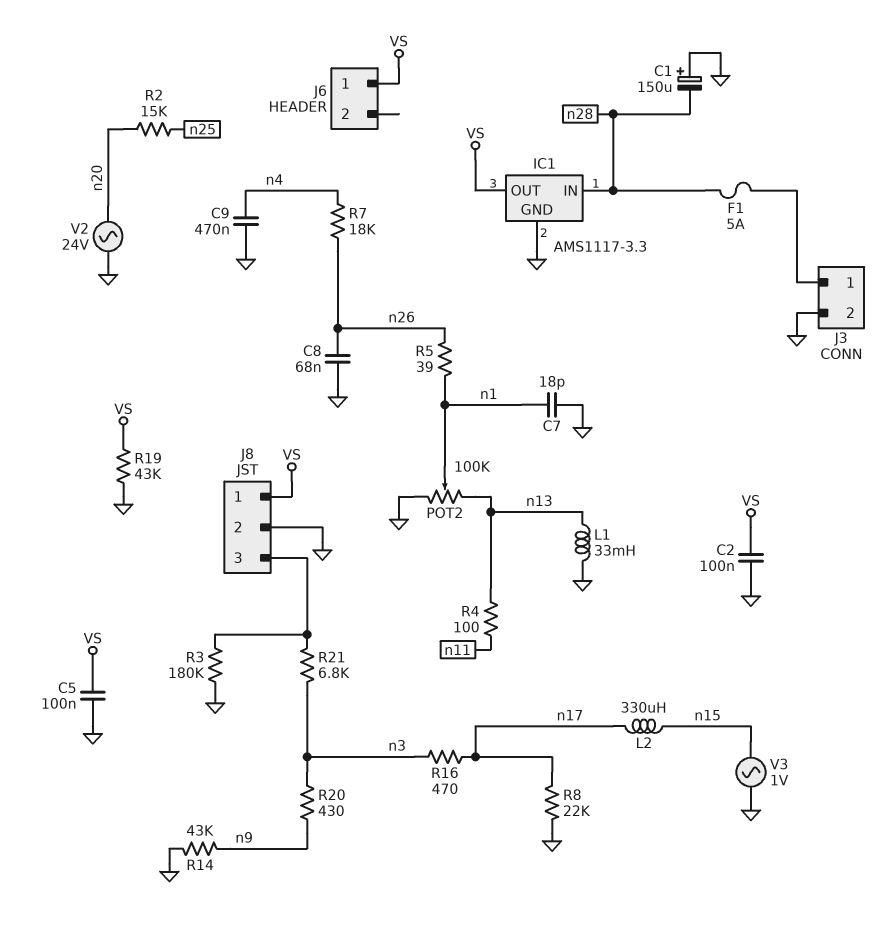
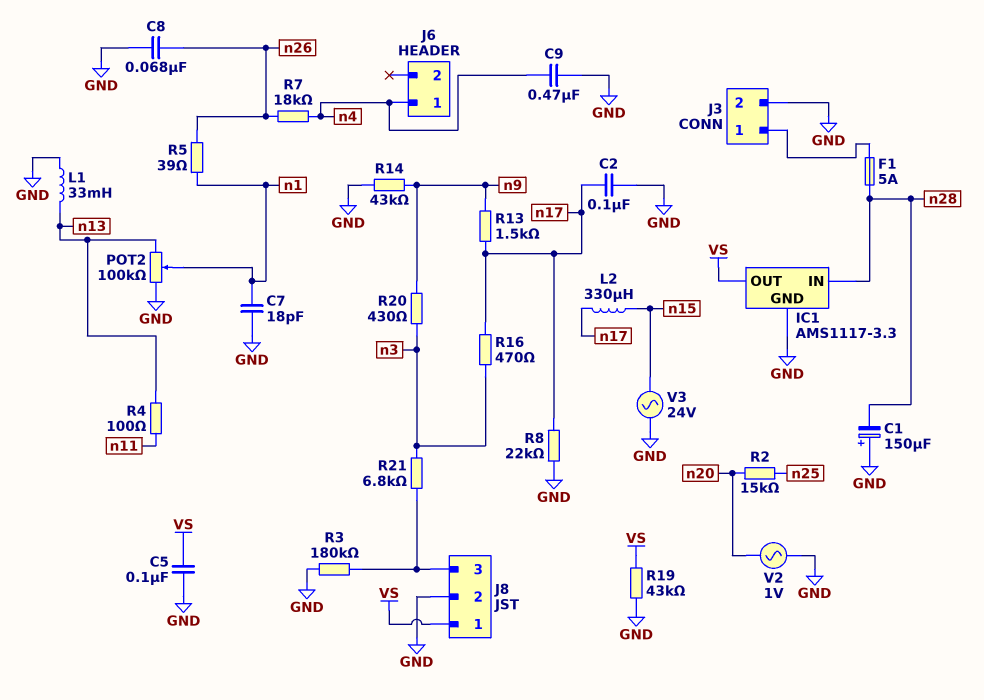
C2: 100nF (GND, VS) -> 100nF (GND, n17)
J6 pin 1: VS -> n4
R13: none -> 1.5k (n9, n17)
V2: AC 24V (GND, n20) -> AC 1V (GND, n20)
V3: AC 1V (GND, n15) -> AC 24V (GND, n15)

